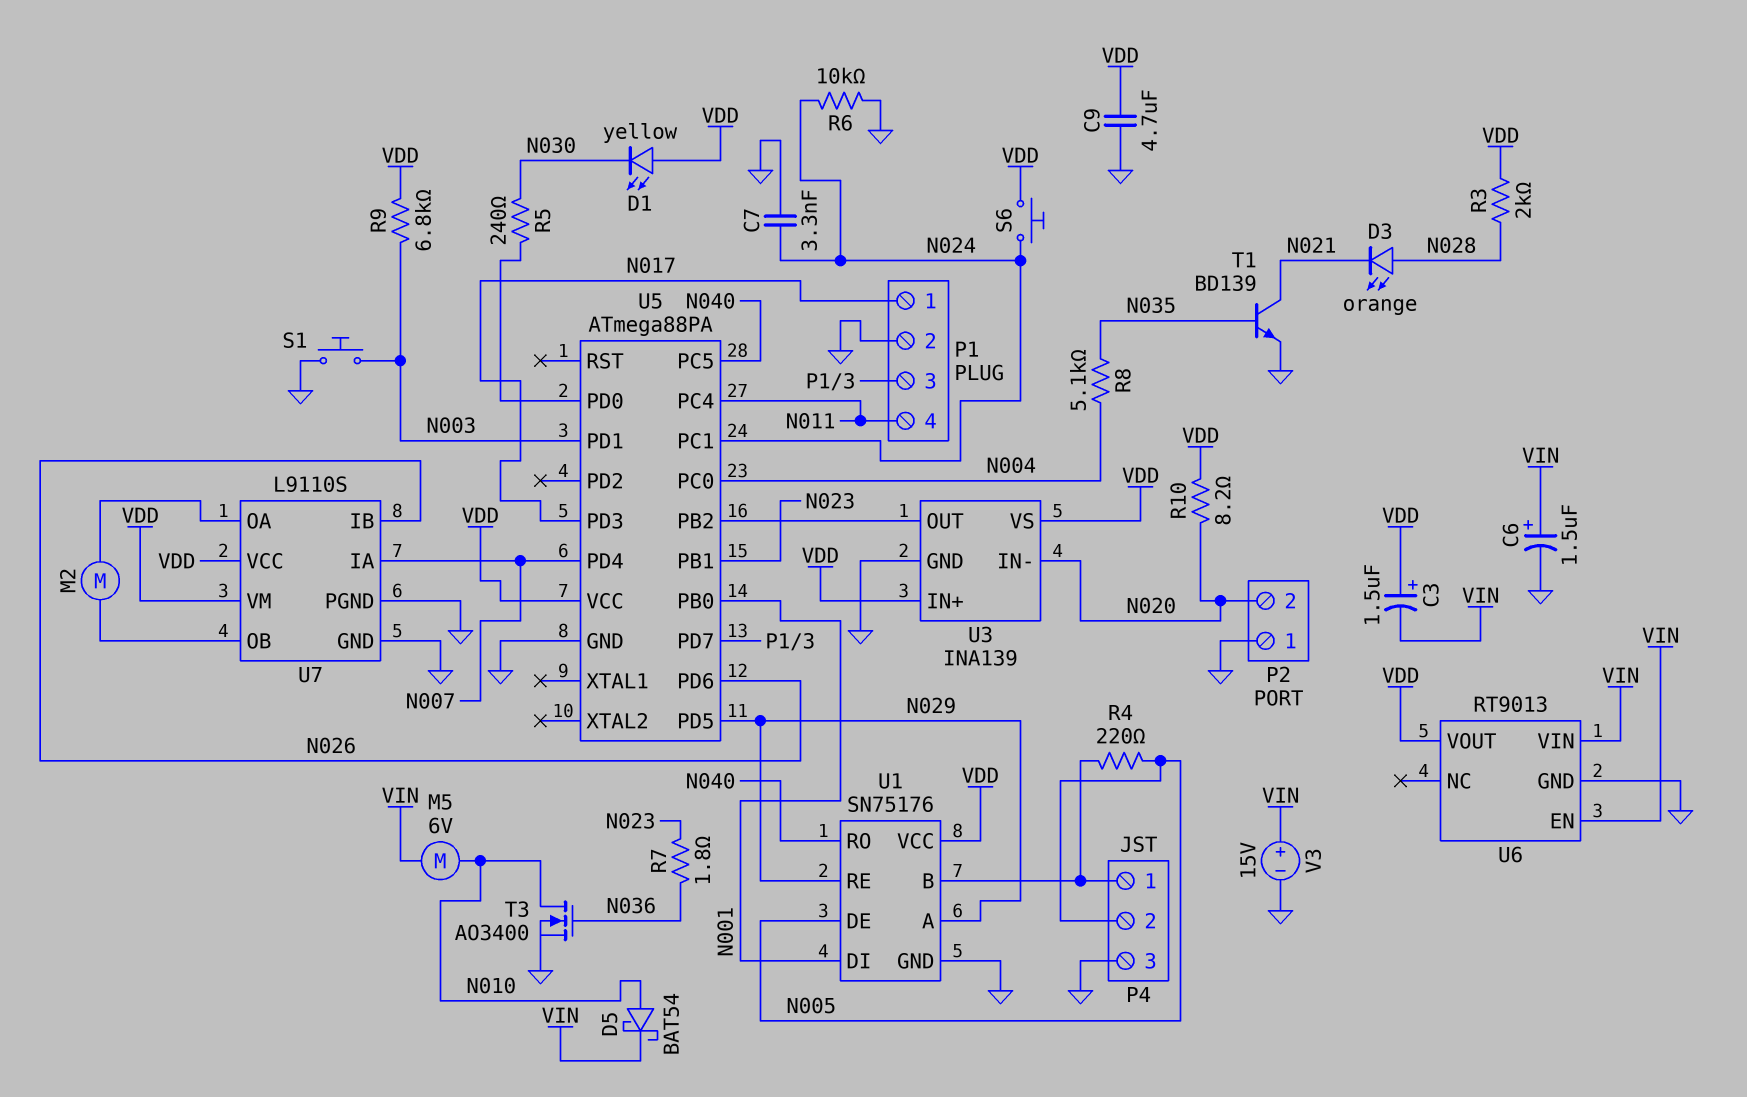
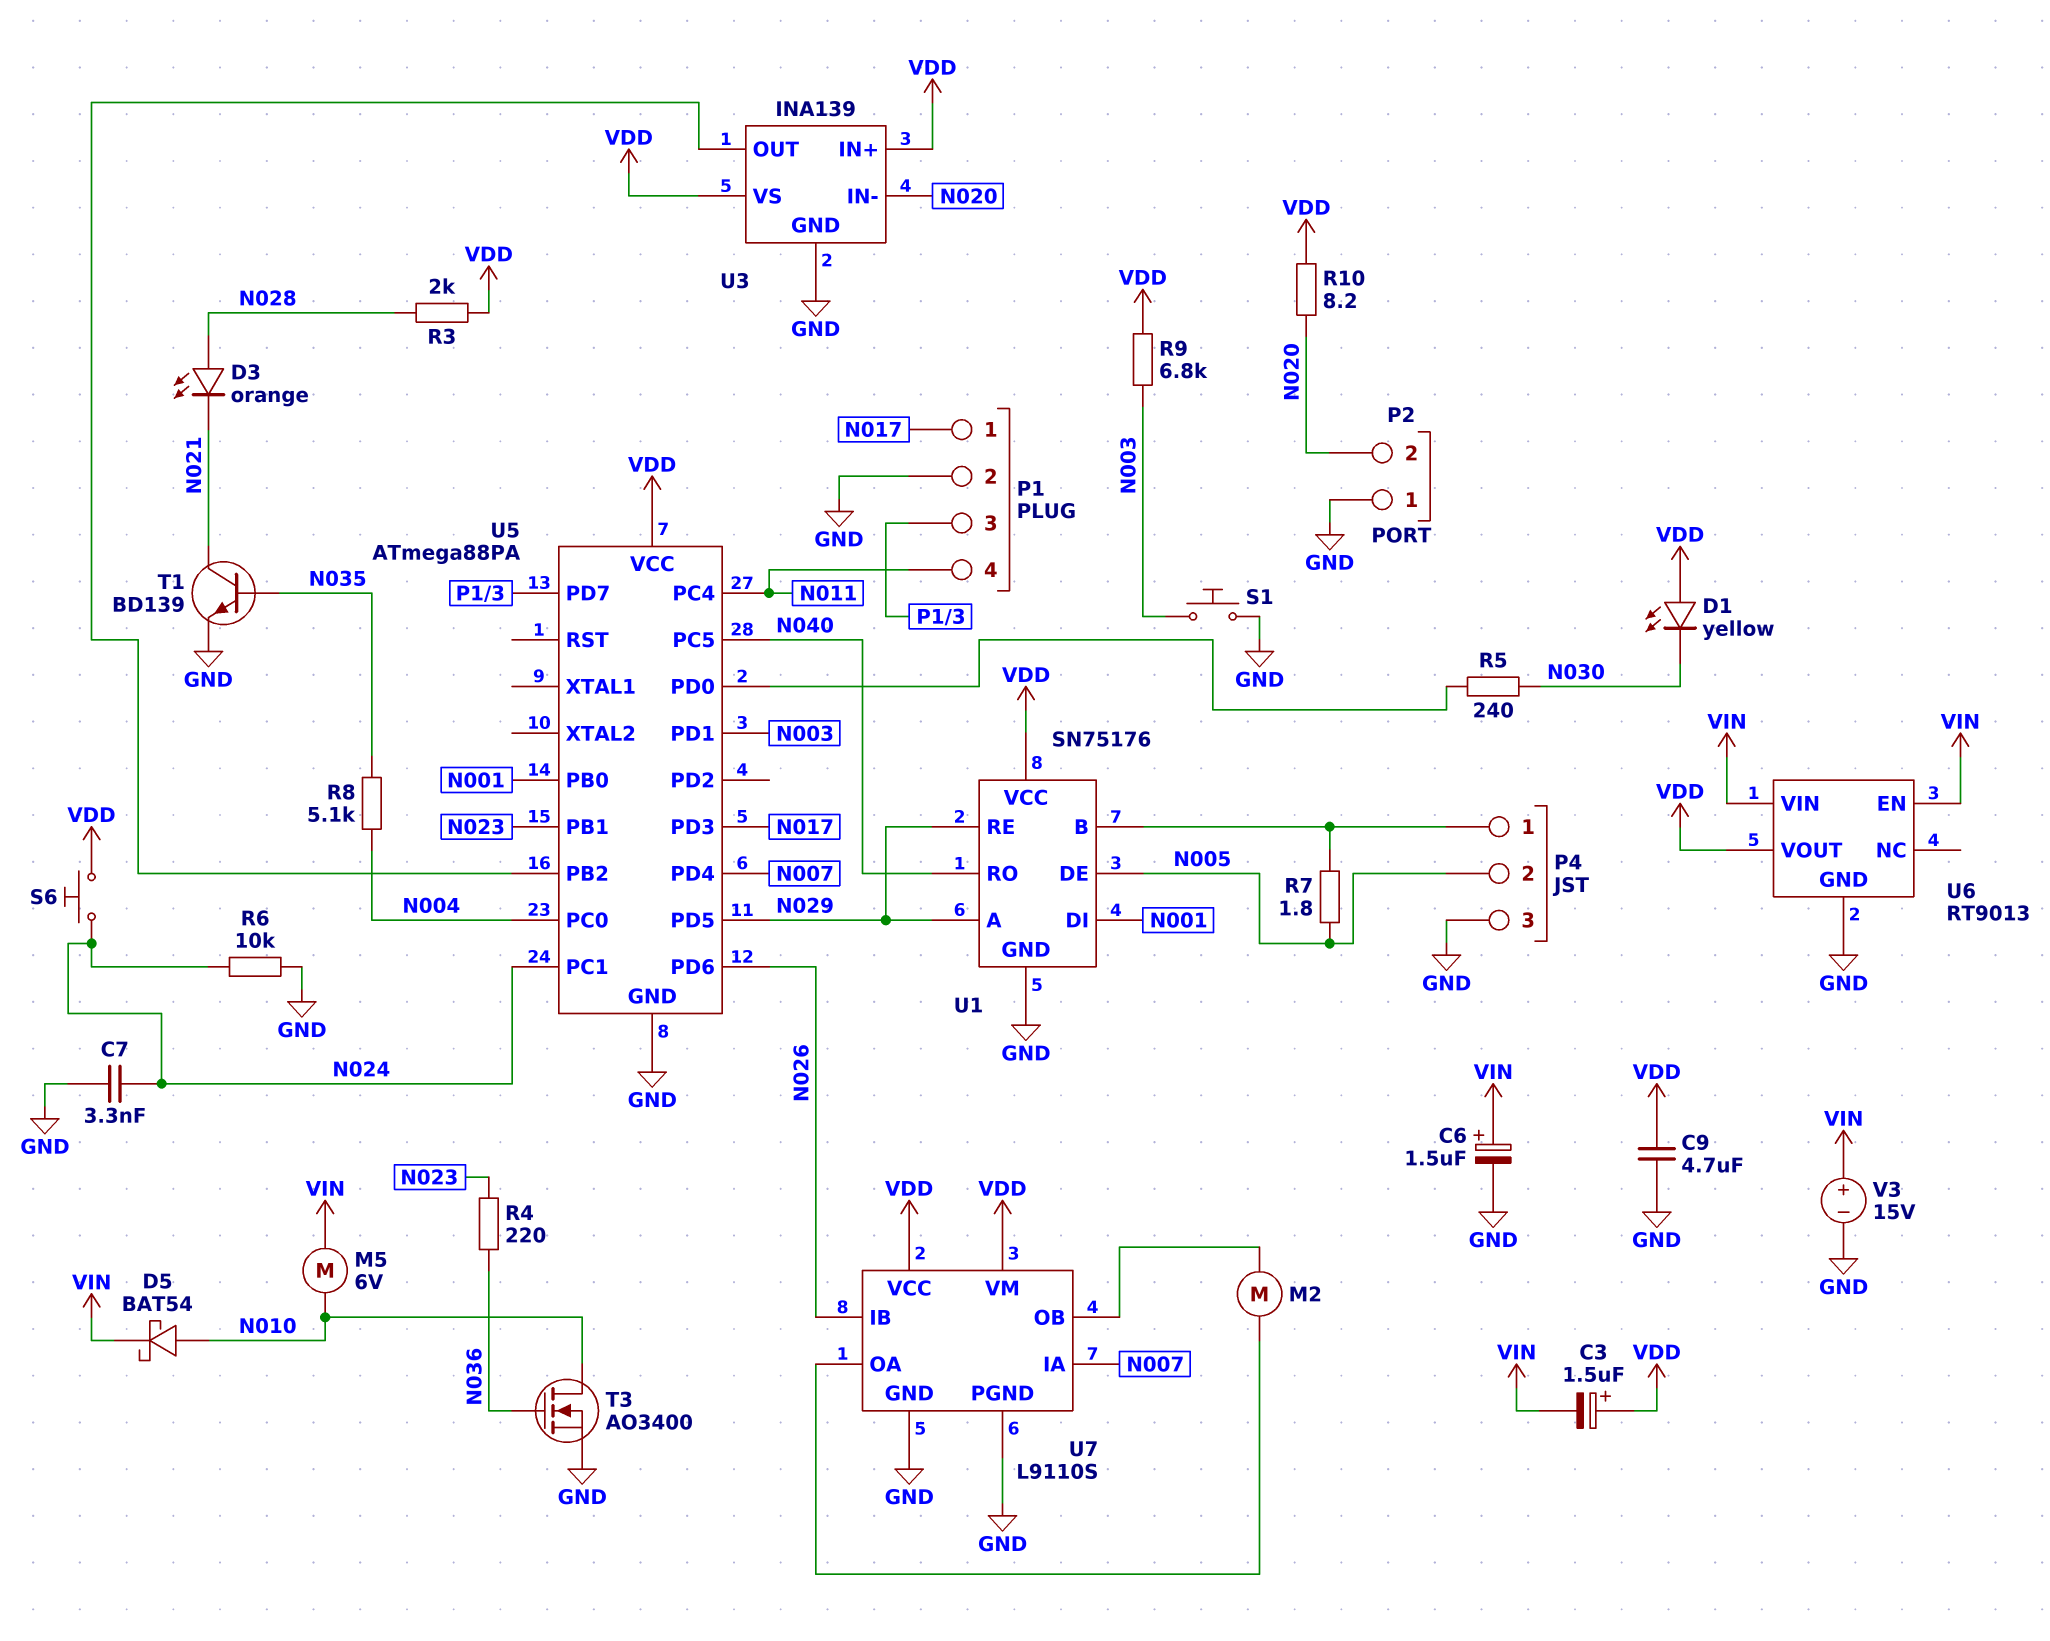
R4: 220 (N005, P4/1) -> 220 (N023, N036)
R7: 1.8 (N023, N036) -> 1.8 (N005, P4/1)

